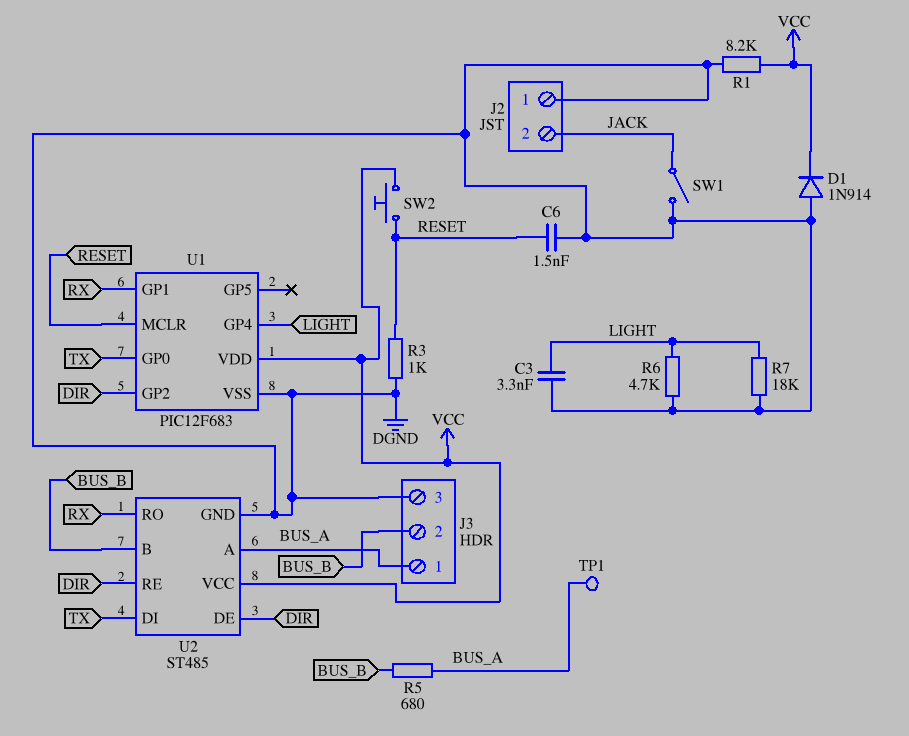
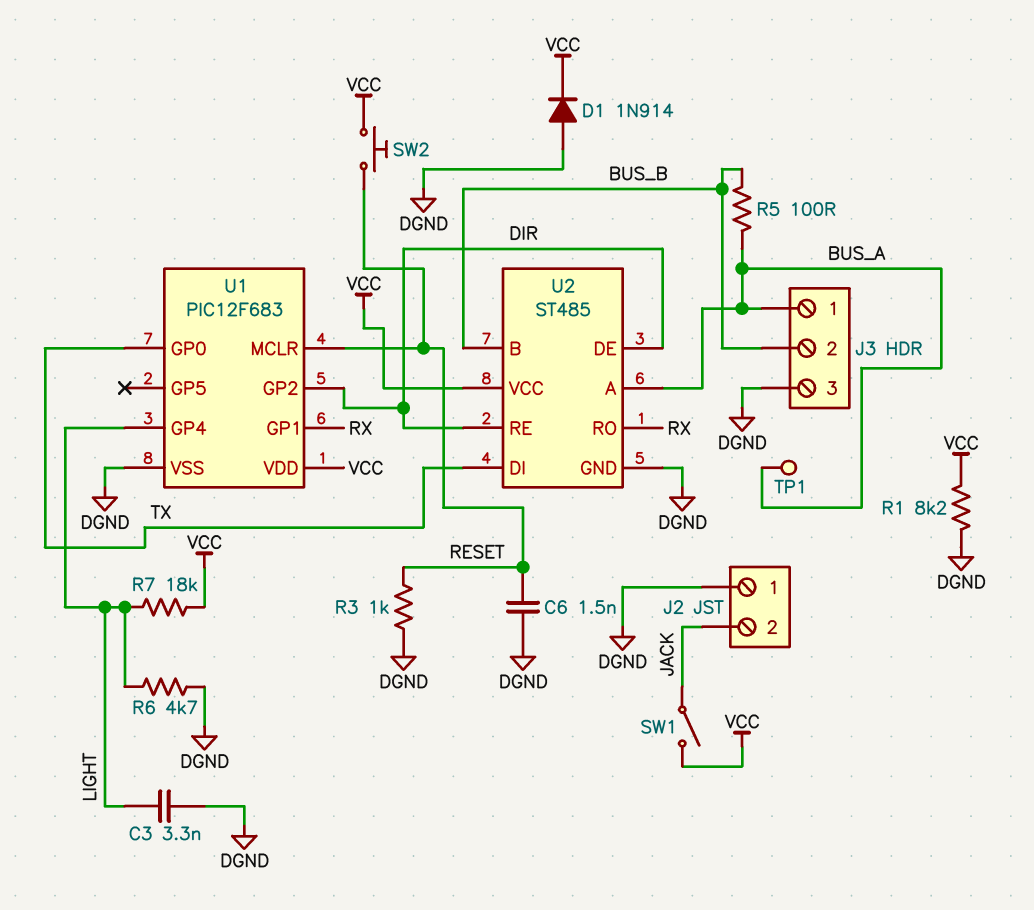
R5: 680 (BUS_A, BUS_B) -> 100 (BUS_A, BUS_B)
R7: 18k (DGND, LIGHT) -> 18k (LIGHT, VCC)
SW1: switch (DGND, JACK) -> switch (JACK, VCC)

